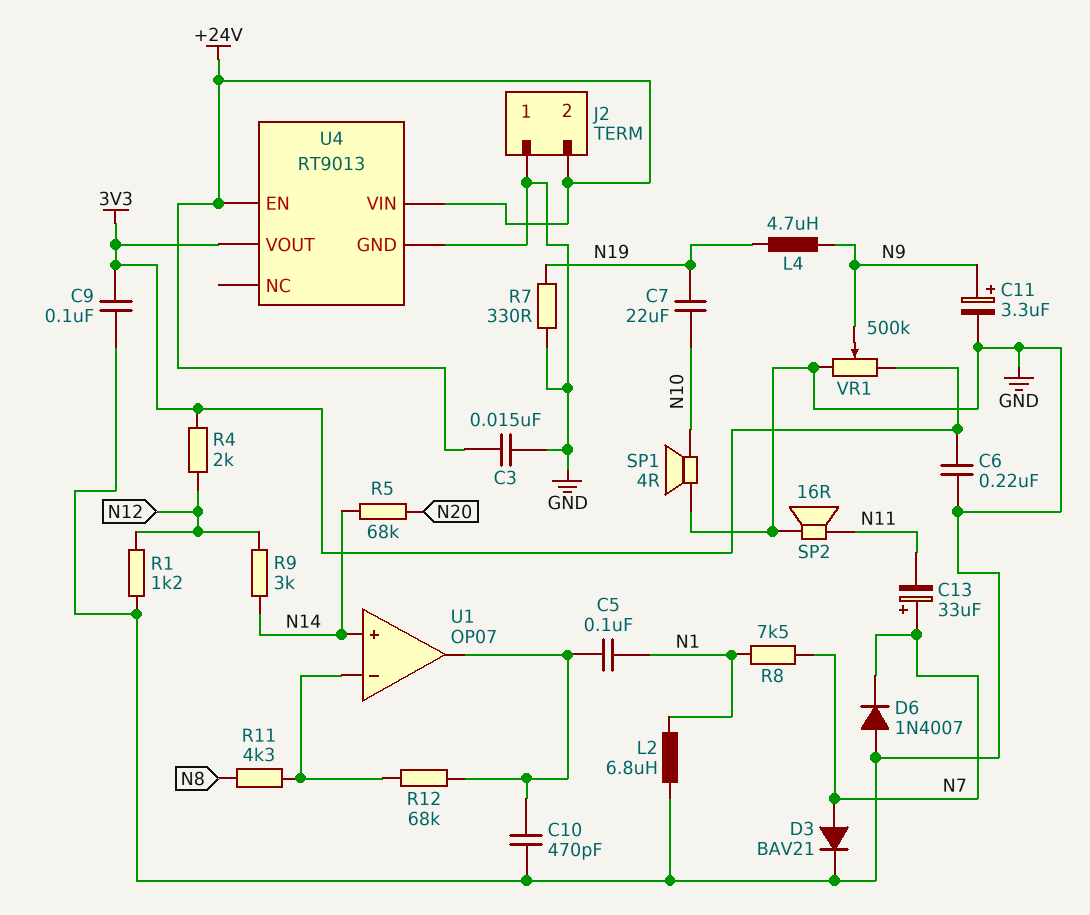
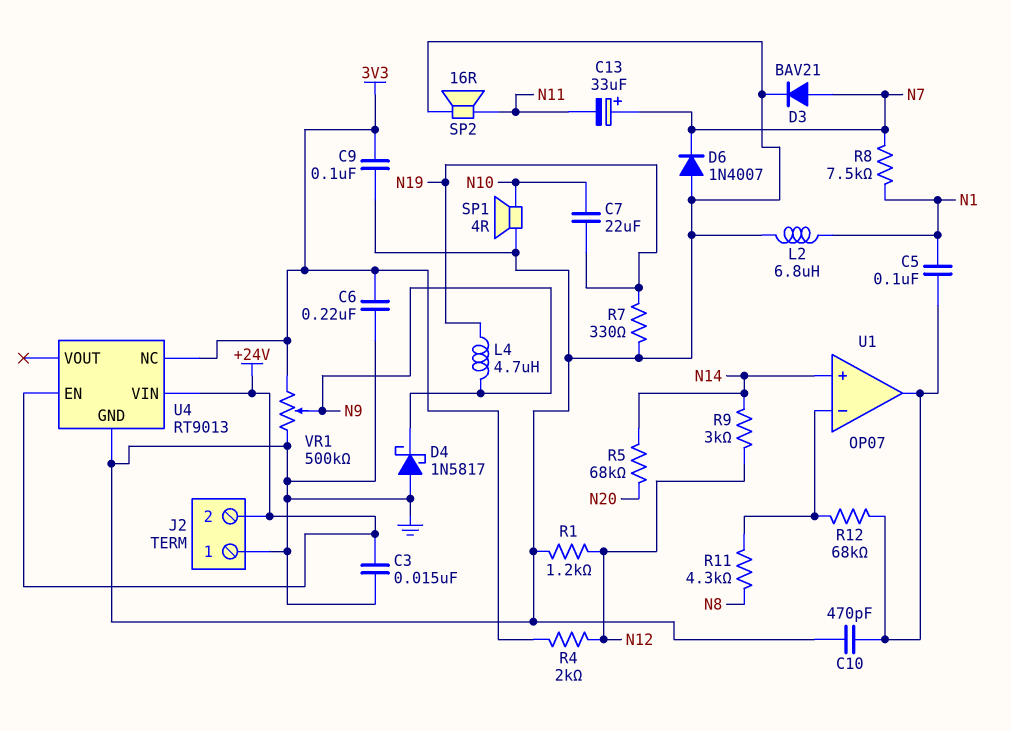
C11: 3.3uF (plus N9, minus GND) -> none
D4: none -> schottky 1N5817 (A GND, K N9)
U4 pin NC: none -> 3V3
U4 pin VOUT: 3V3 -> none

